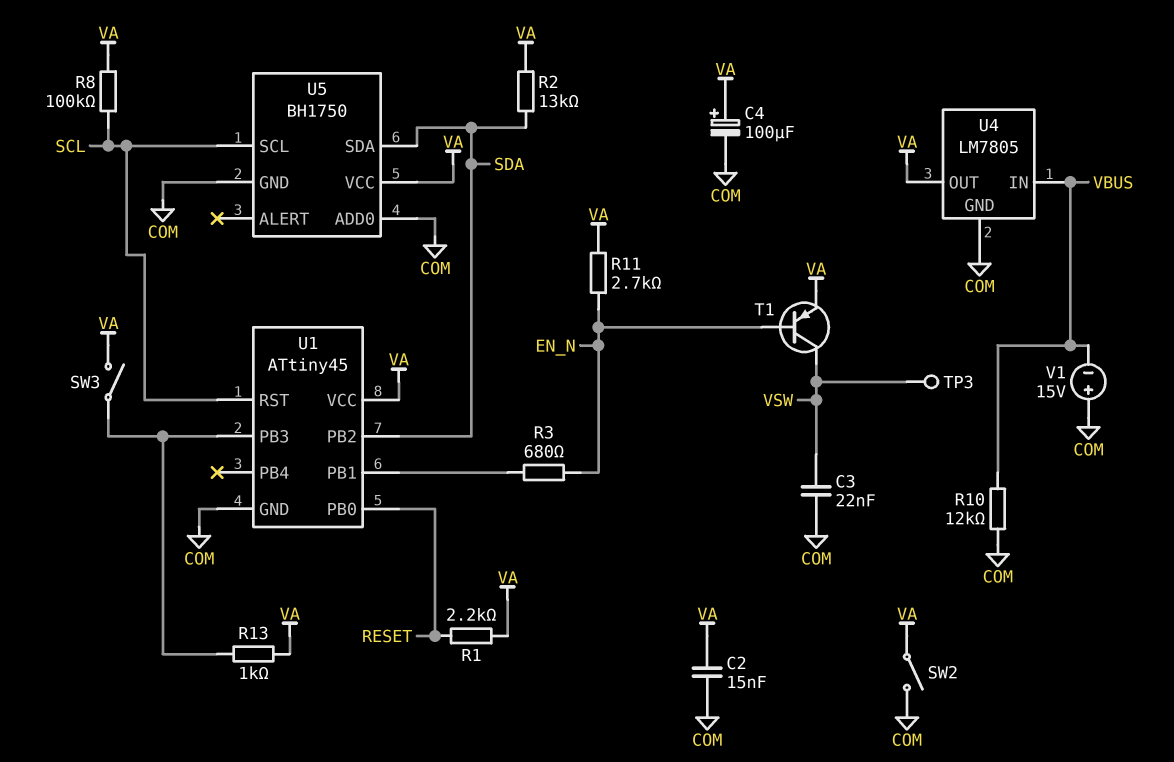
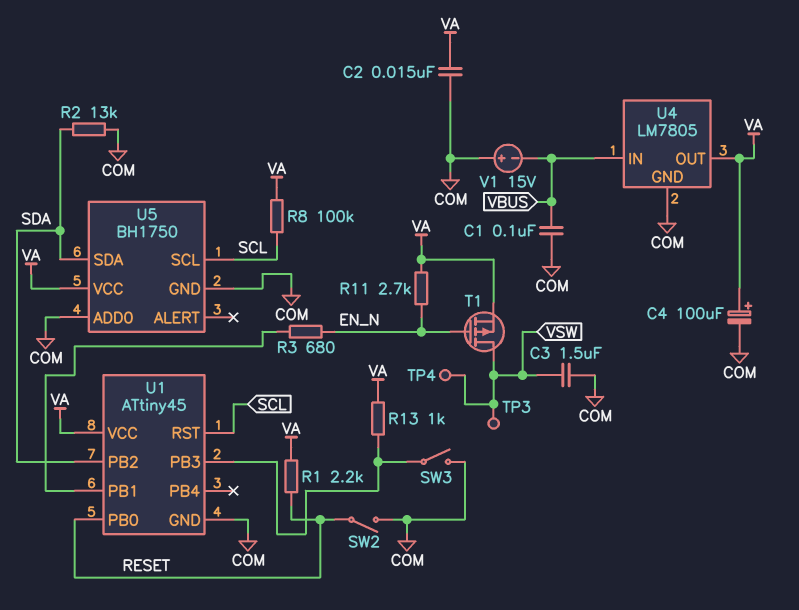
C1: none -> 100nF (COM, VBUS)
C3: 22nF (COM, VSW) -> 1.5uF (COM, VSW)
R2: 13k (SDA, VA) -> 13k (COM, SDA)
R10: 12k (COM, VBUS) -> none
SW2: switch (COM, VA) -> switch (COM, RESET)
SW3: switch (U1/PB3, VA) -> switch (COM, U1/PB3)
T1: PNP (B EN_N, C VSW, E VA) -> PMOS (G EN_N, D VSW, S VA)
TP4: none -> test point (VSW)

